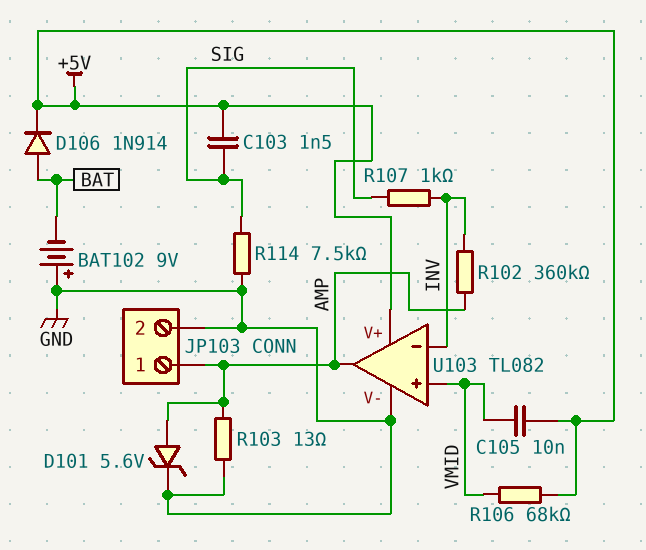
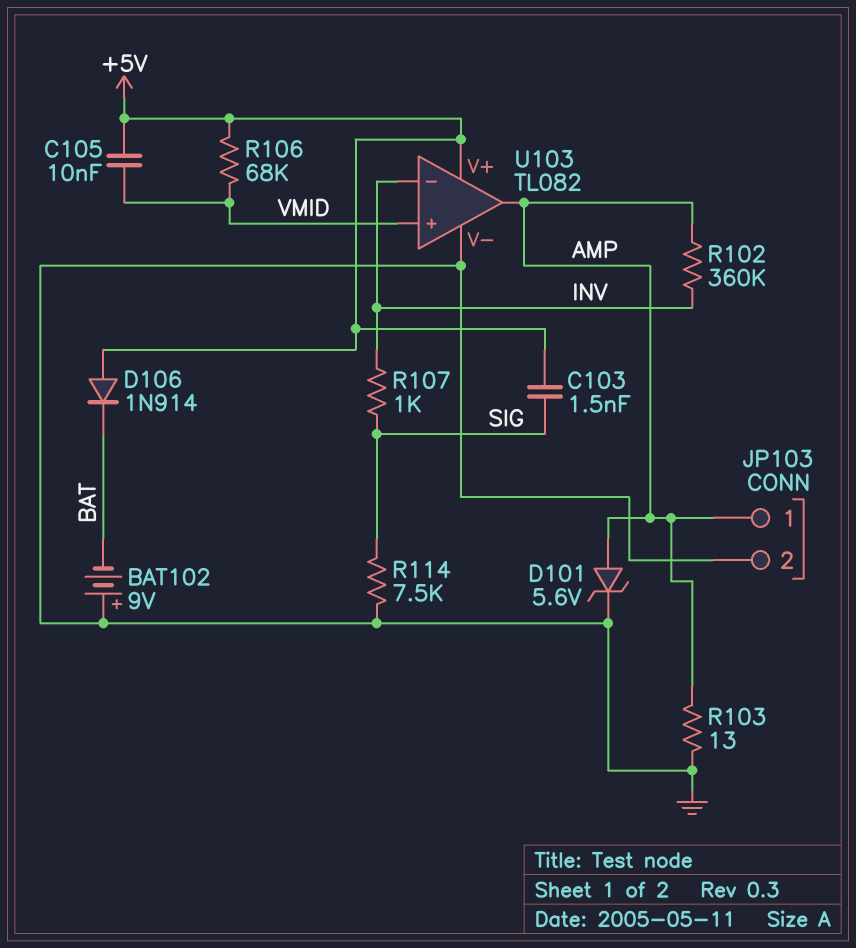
D106: diode 1N914 (A BAT, K +5V) -> diode 1N914 (A +5V, K BAT)

